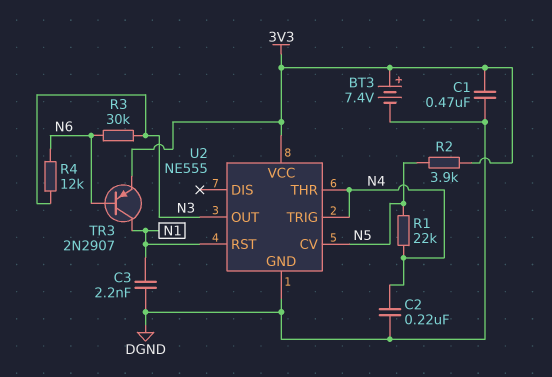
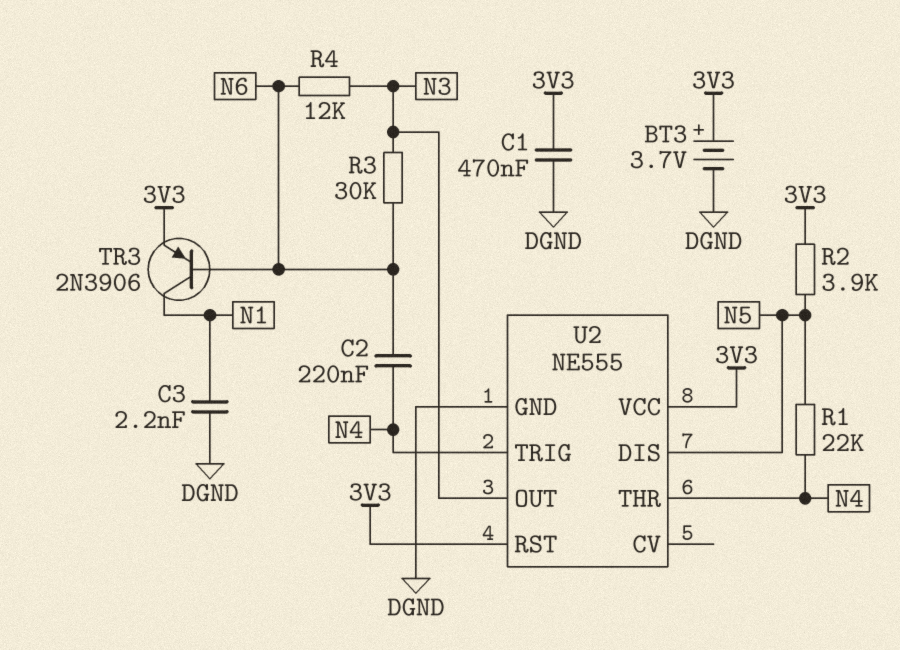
BT3: 7.4V (plus 3V3, minus DGND) -> 3.7V (plus 3V3, minus DGND)
C2: 220nF (DGND, N4) -> 220nF (N4, N6)
TR3: PNP 2N2907 (B N6, C N1, E 3V3) -> PNP 2N3906 (B N6, C N1, E 3V3)
U2 pin CV: N5 -> none
U2 pin DIS: none -> N5
U2 pin RST: N1 -> 3V3

